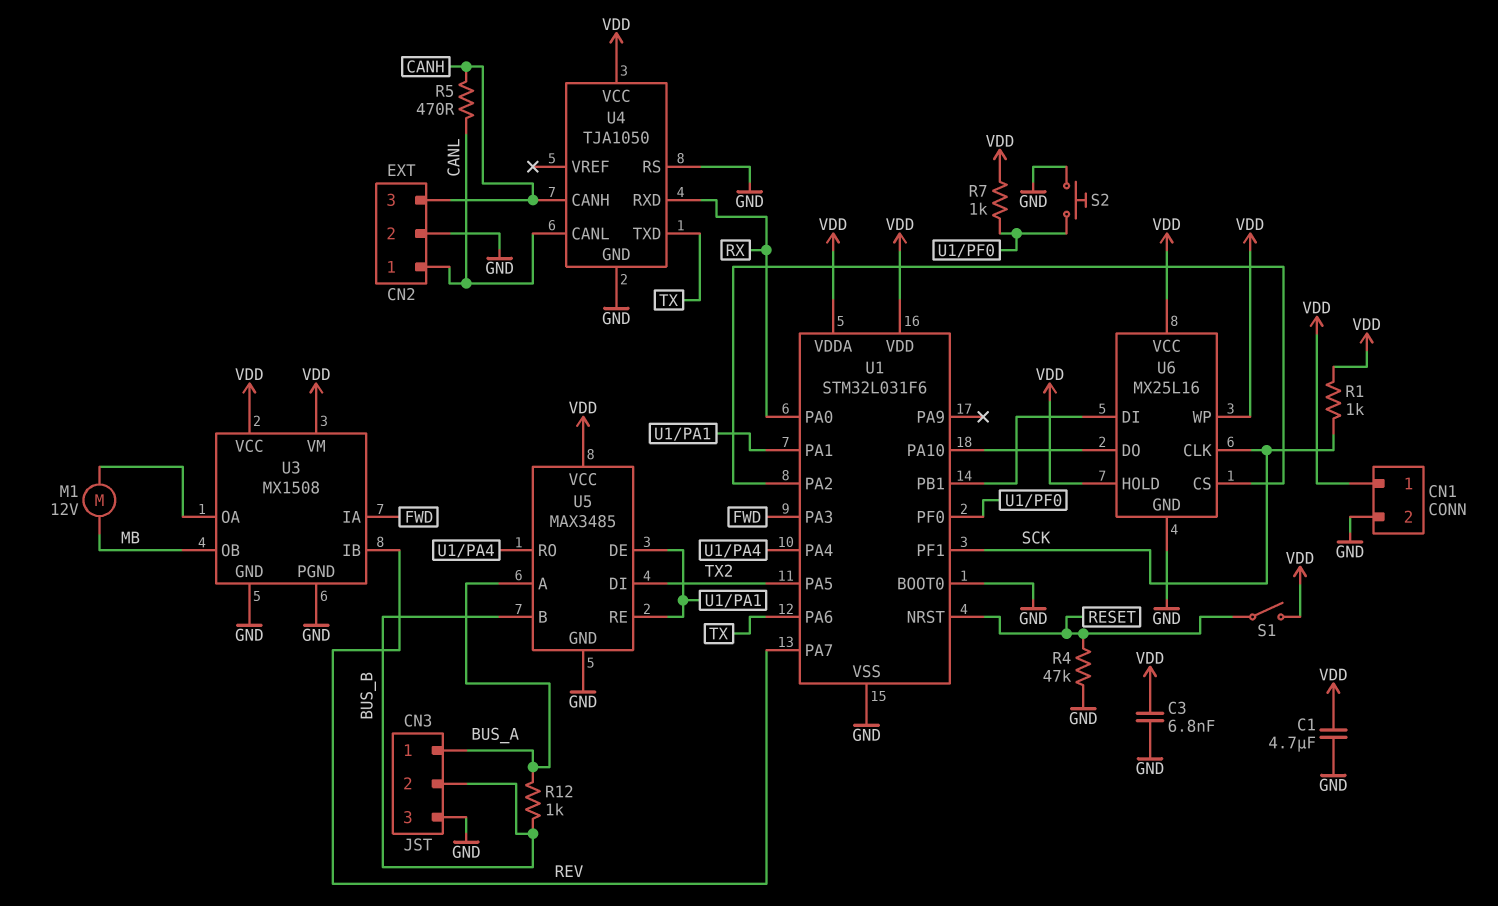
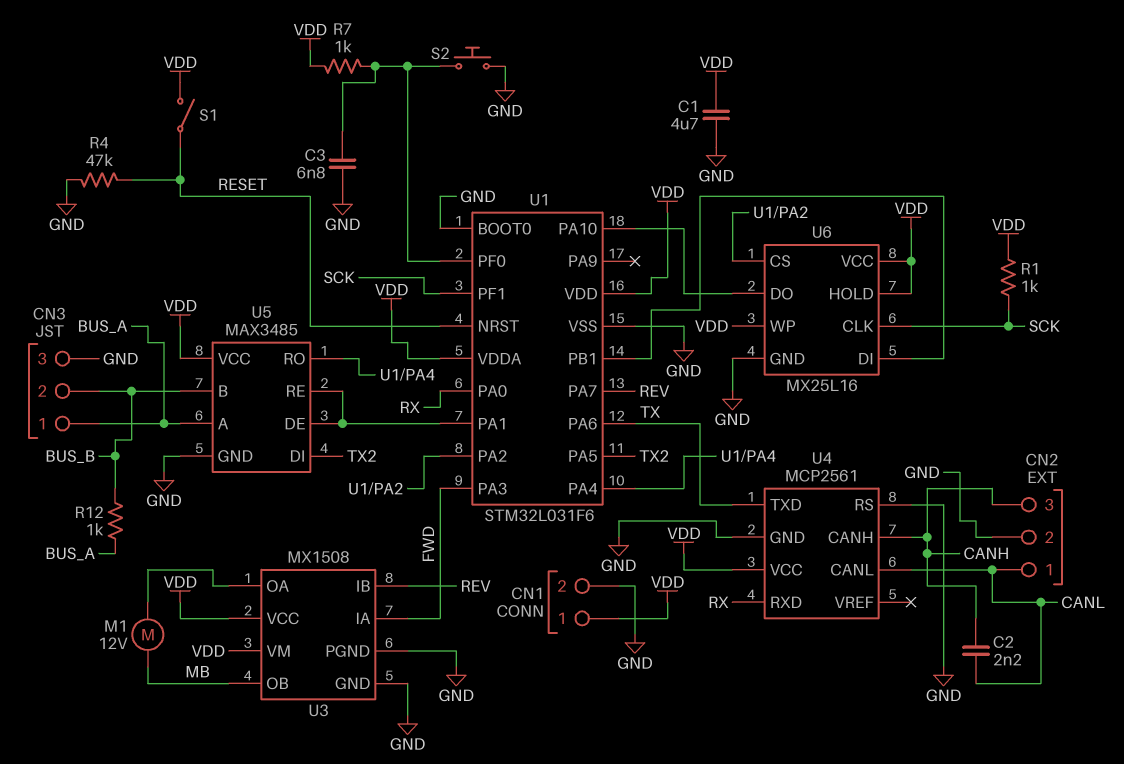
C2: none -> 2.2nF (CANH, CANL)
C3: 6.8nF (GND, VDD) -> 6.8nF (GND, U1/PF0)
R5: 470 (CANH, CANL) -> none
U4: TJA1050 -> MCP2561

